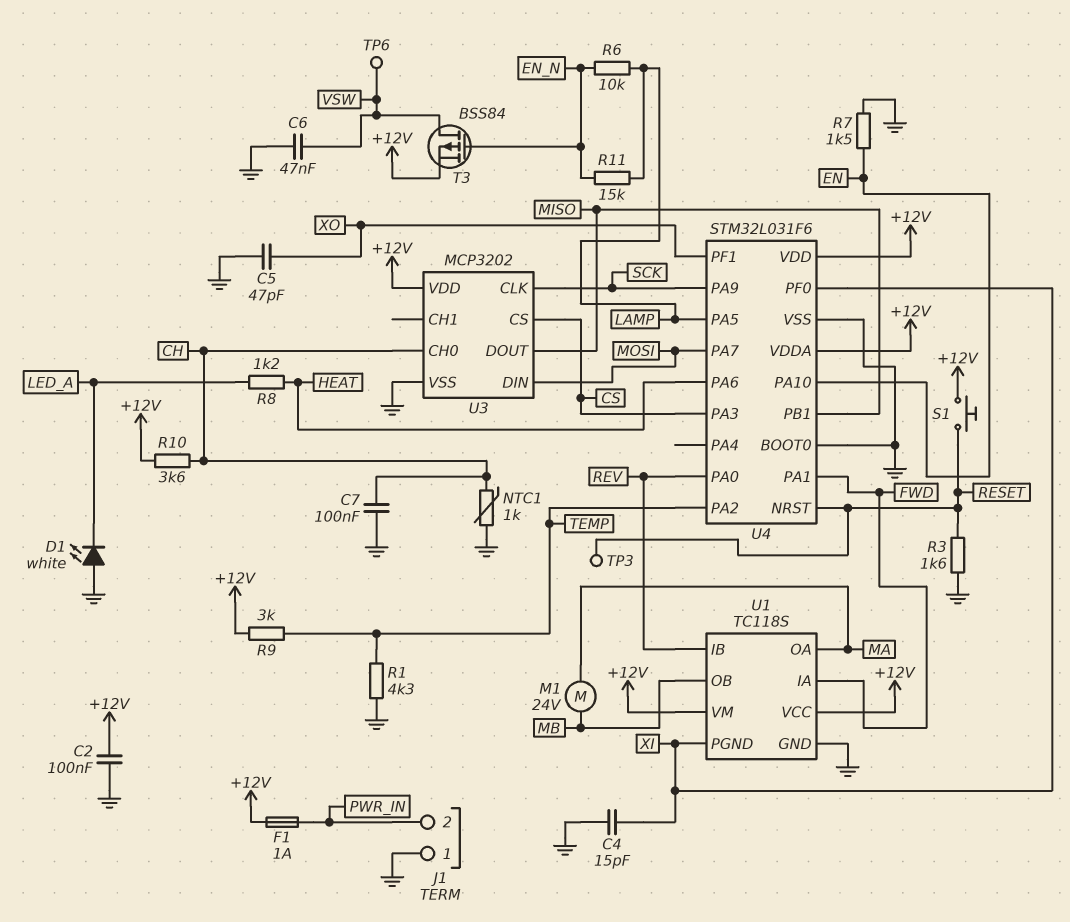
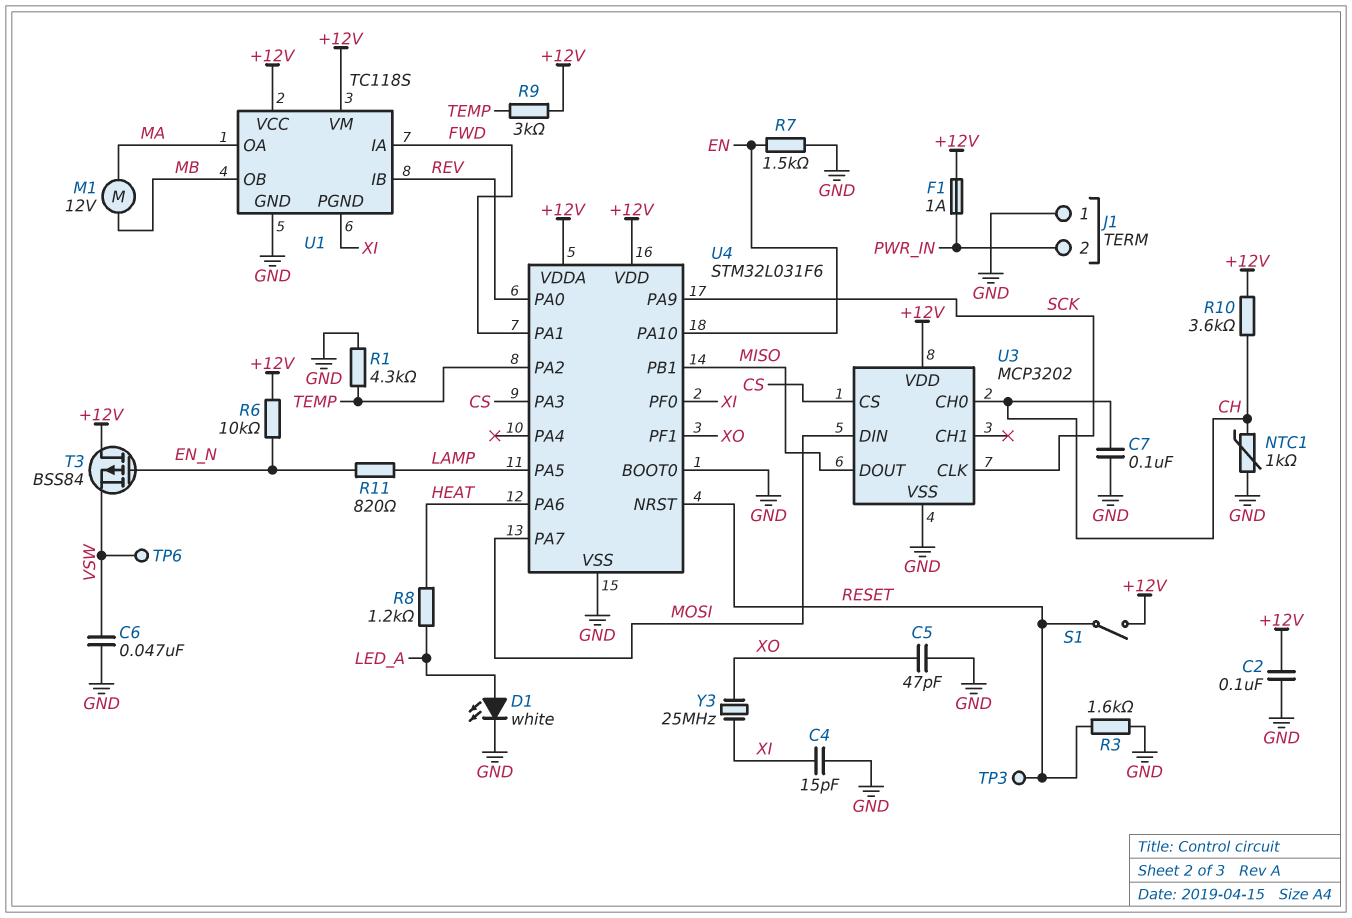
D1: LED white (A GND, K LED_A) -> LED white (A LED_A, K GND)
M1: motor 24V (MA, MB) -> motor 12V (MA, MB)
R6: 10k (EN_N, LAMP) -> 10k (+12V, EN_N)
R11: 15k (EN_N, LAMP) -> 820 (EN_N, LAMP)
S1: button (+12V, RESET) -> switch (+12V, RESET)
T3: PMOS BSS84 (G EN_N, D VSW, S +12V) -> PMOS BSS84 (G EN_N, D +12V, S VSW)
Y3: none -> 25MHz (XI, XO)

